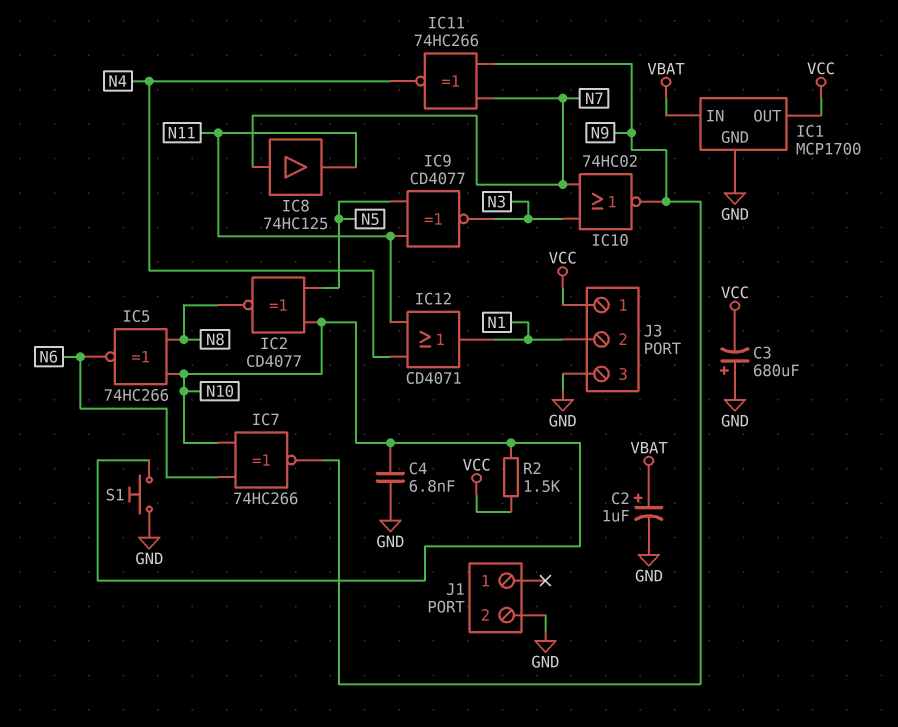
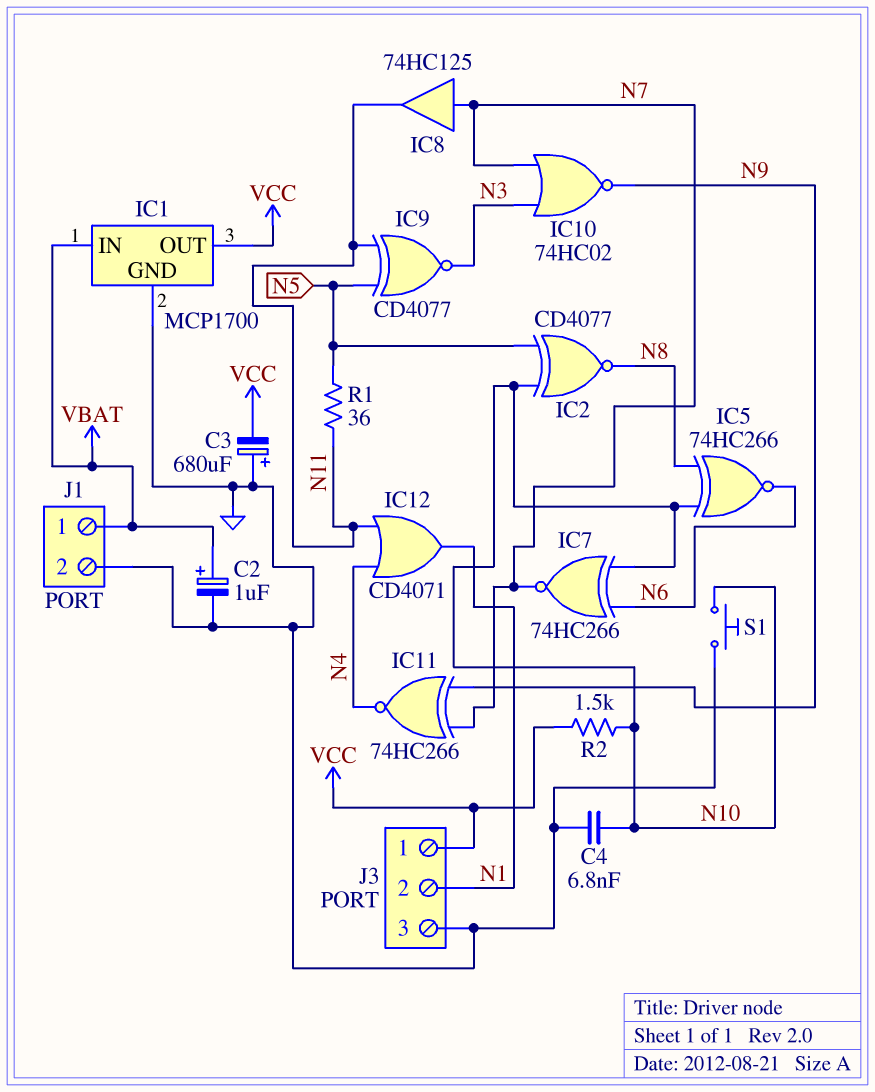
IC7: XNOR 74HC266 (in N6, in N10, out N9) -> XNOR 74HC266 (in N6, in N10, out N7)
J1 pin 1: none -> VBAT
R1: none -> 36 (N5, N11)

